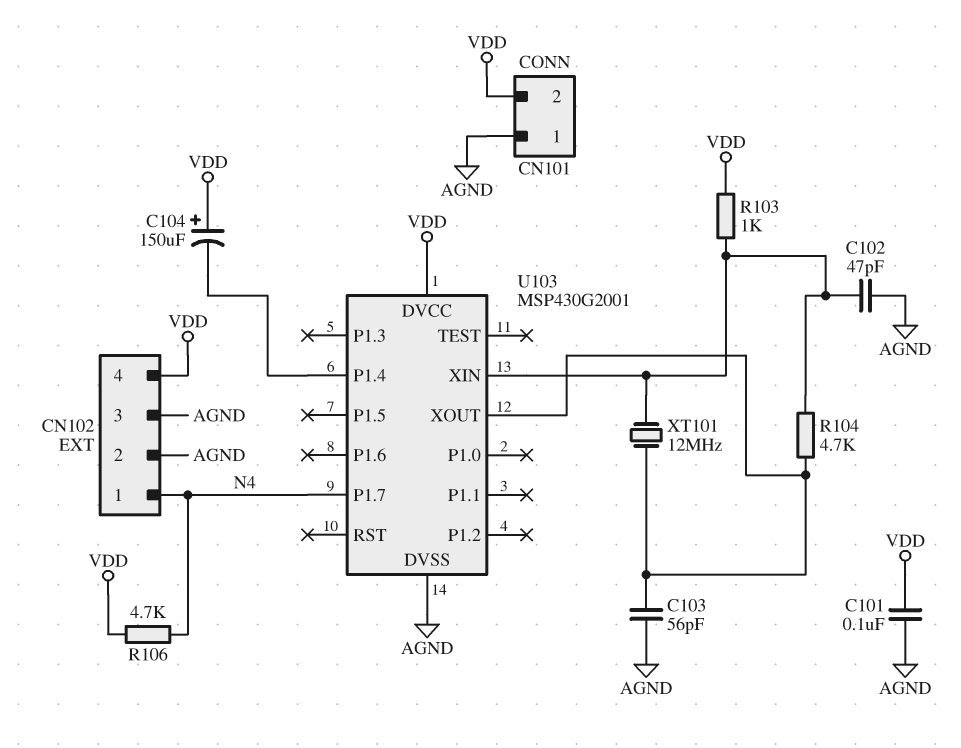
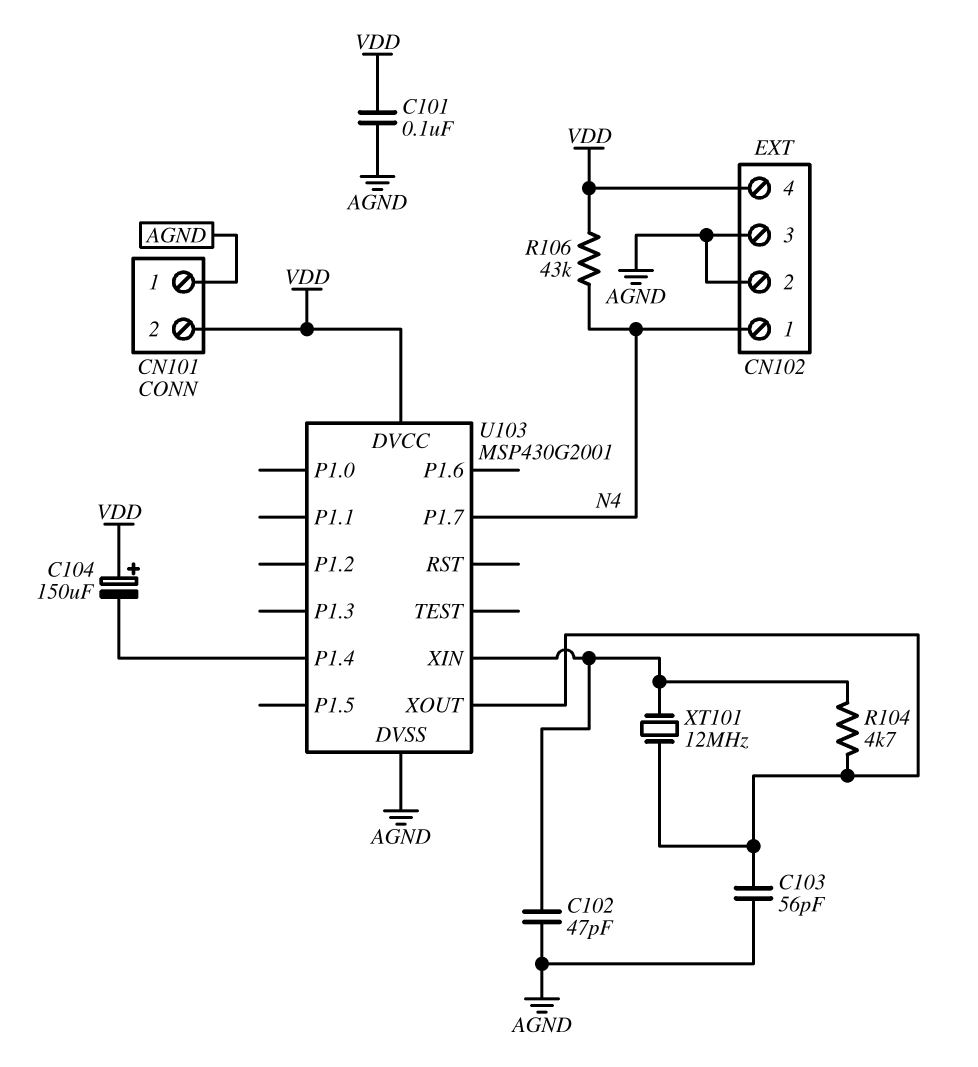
R103: 1k (U103/XIN, VDD) -> none
R106: 4.7k (N4, VDD) -> 43k (N4, VDD)

